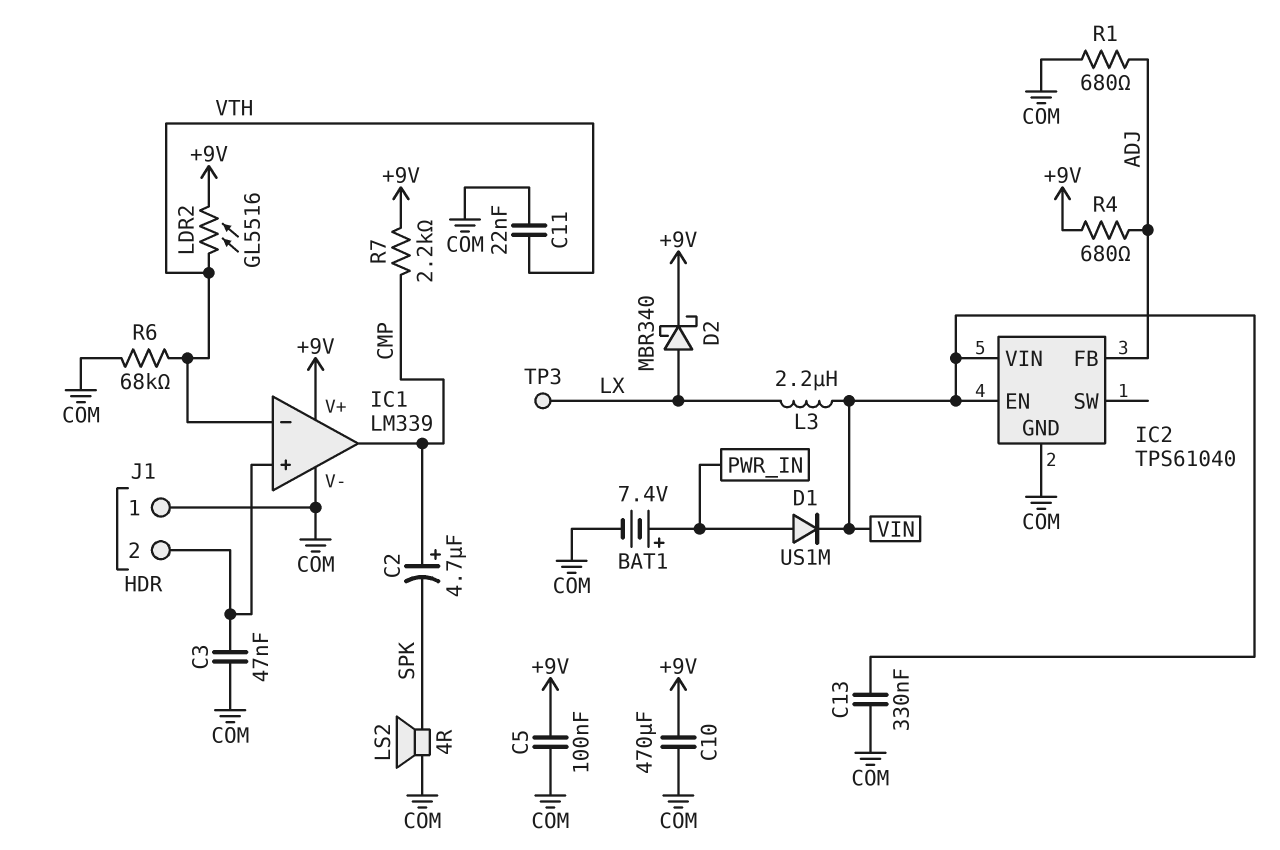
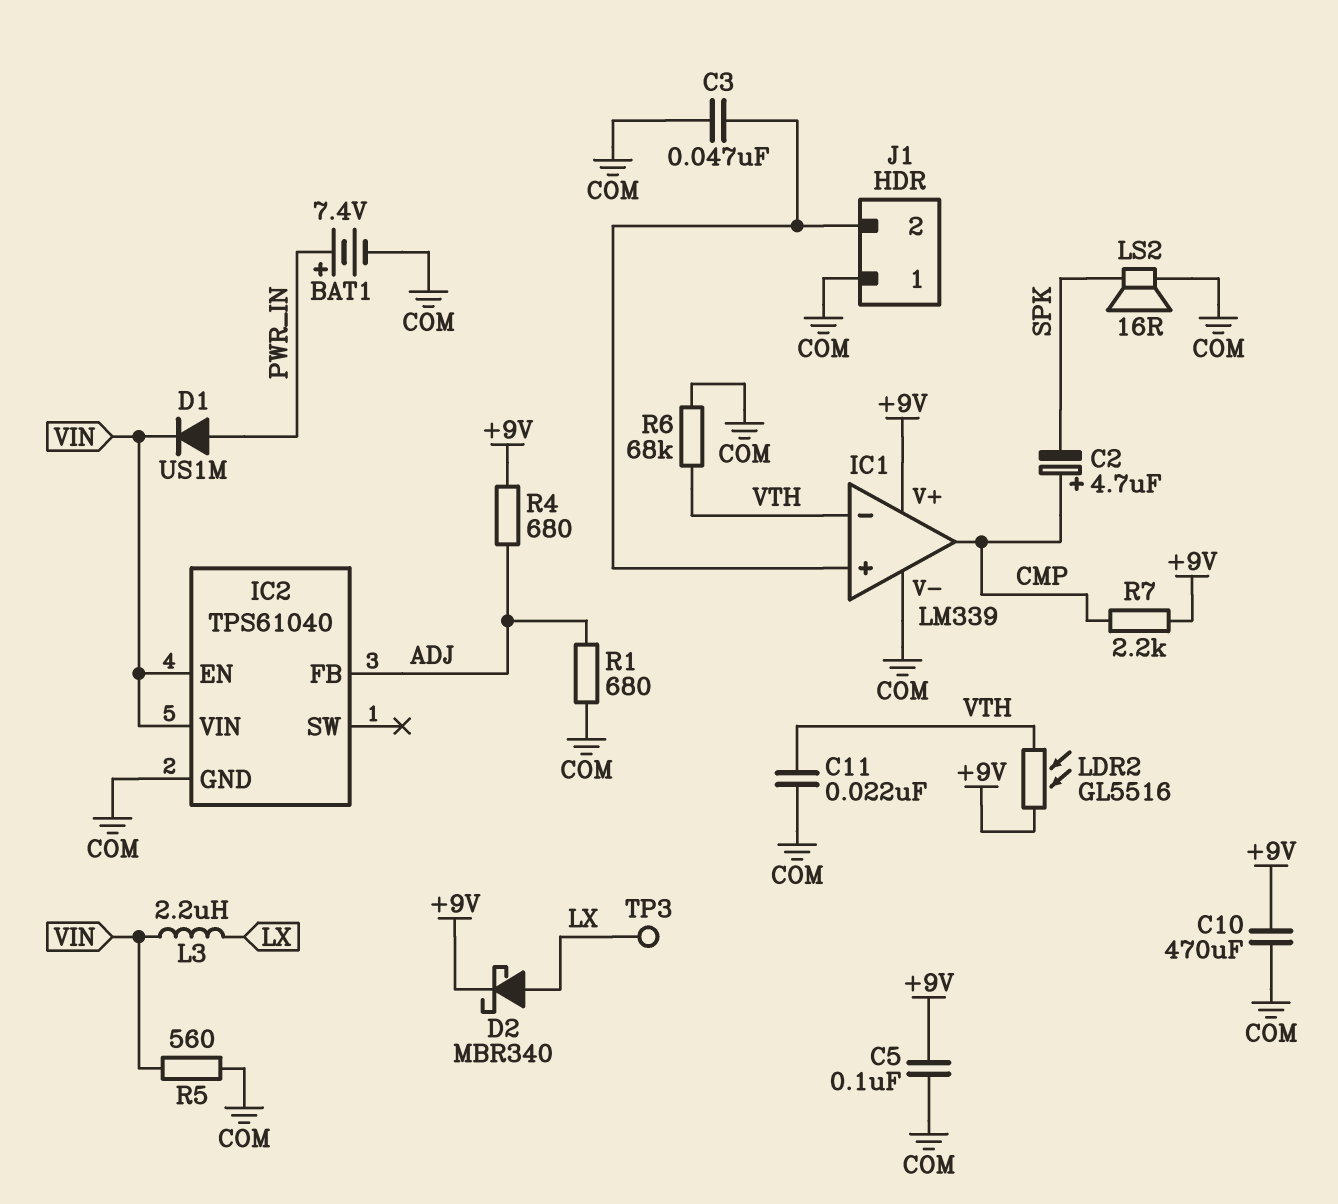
C13: 330nF (COM, VIN) -> none
LS2: speaker 4R (COM, SPK) -> speaker 16R (COM, SPK)
R5: none -> 560 (COM, VIN)

